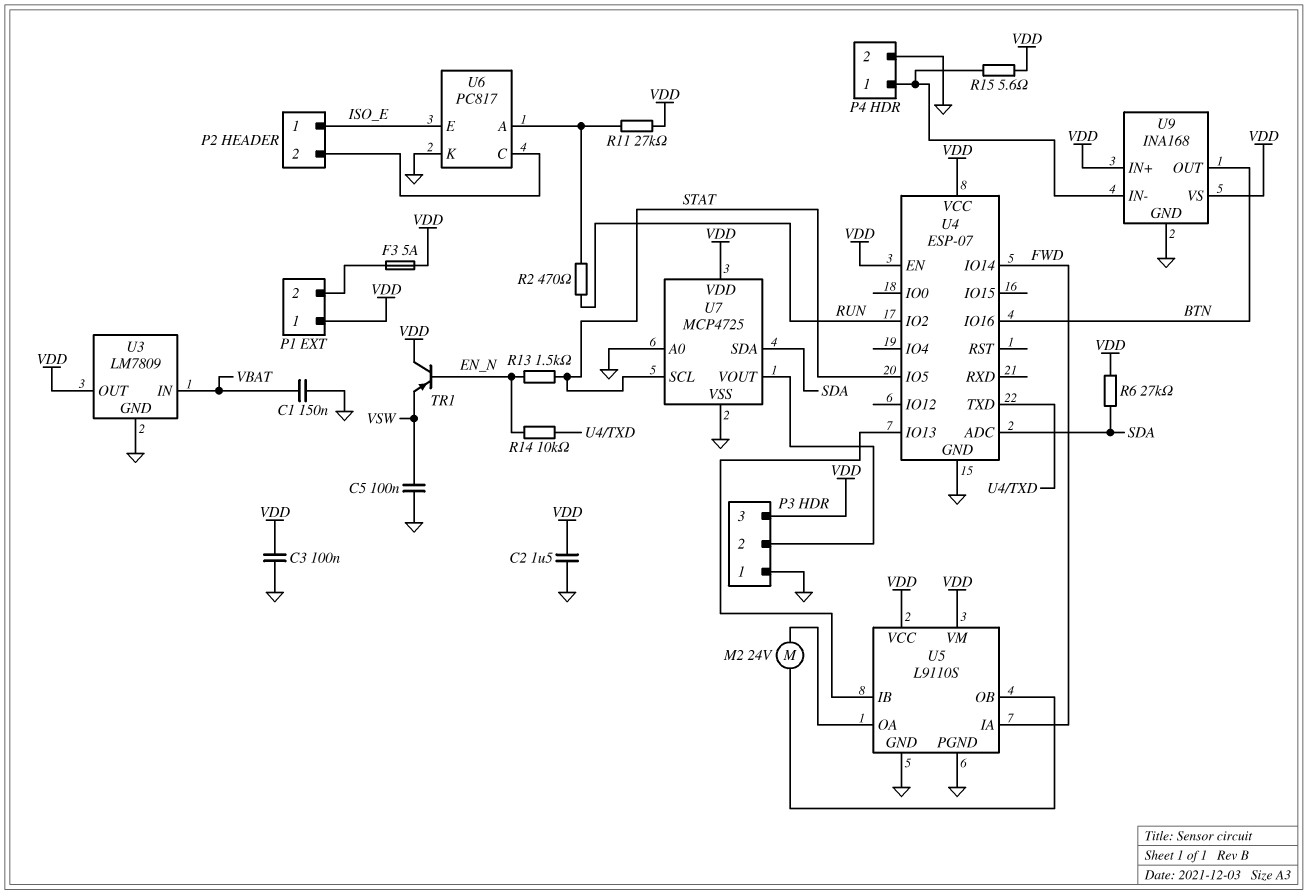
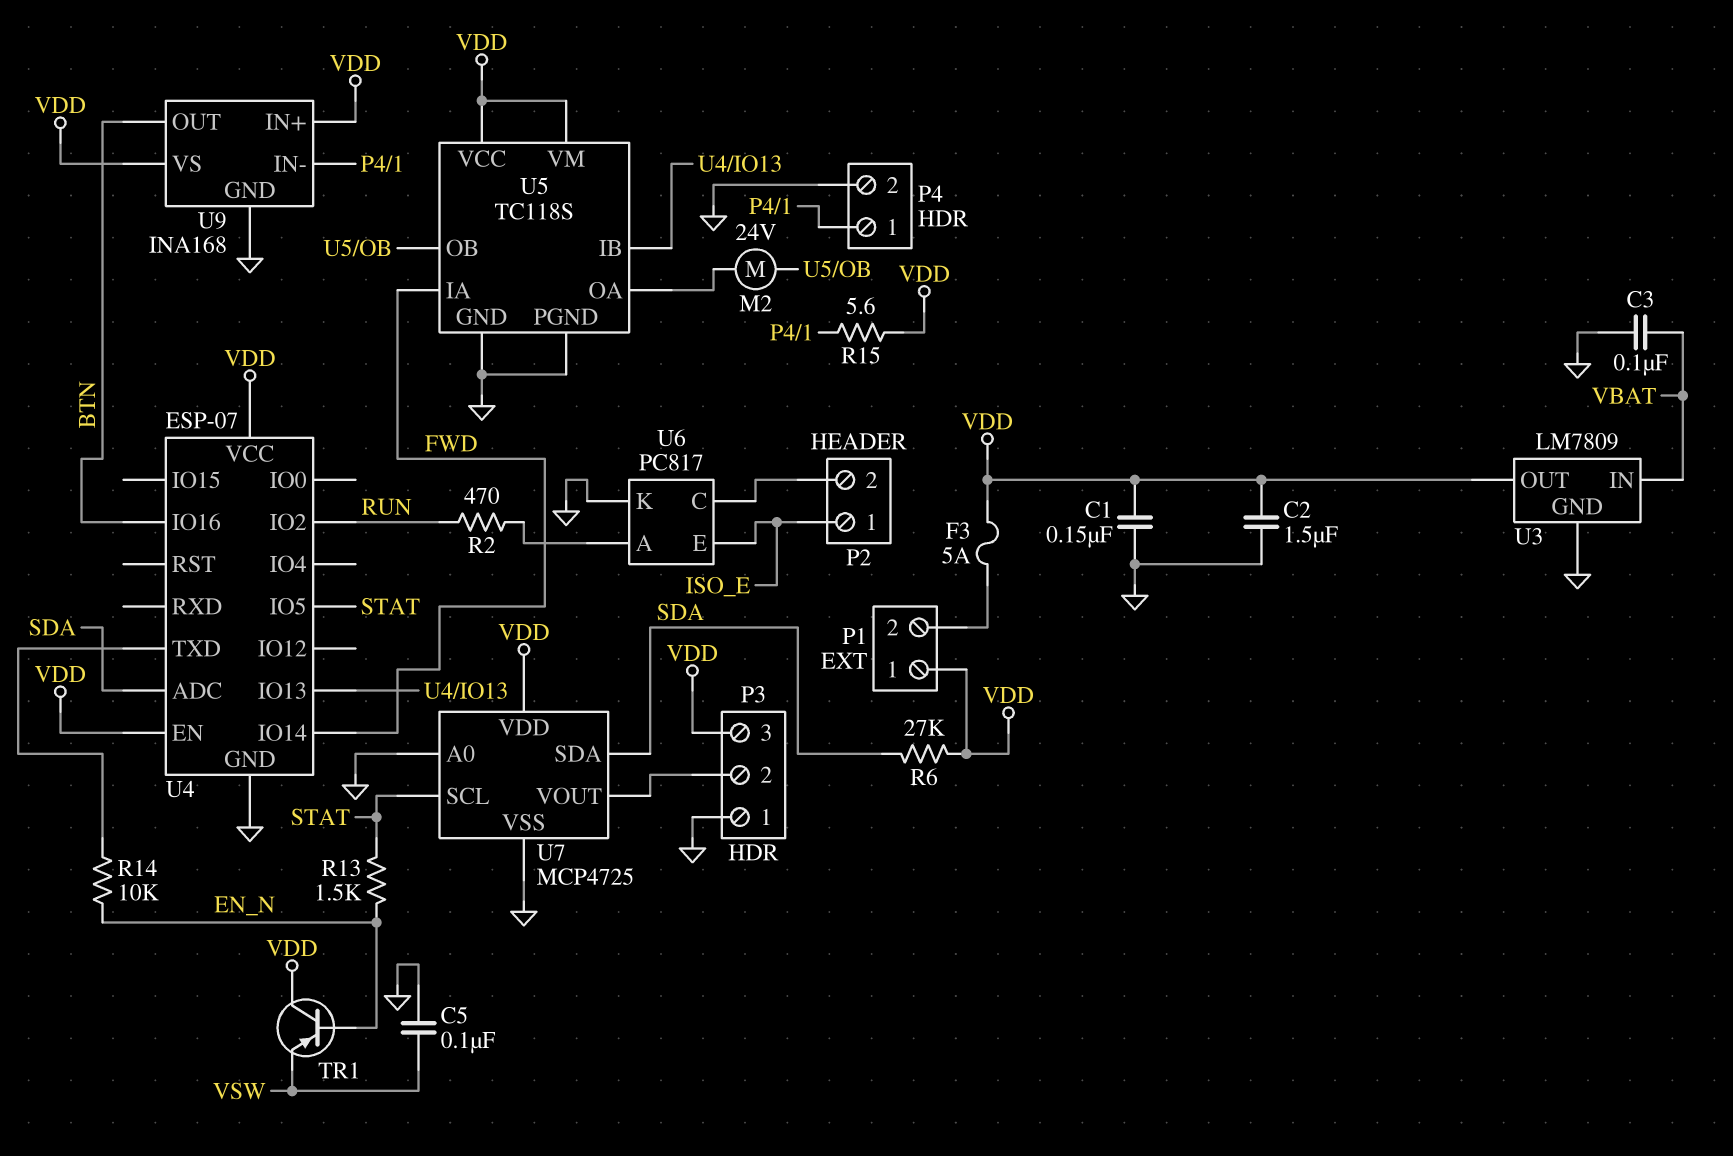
C1: 150nF (GND, VBAT) -> 150nF (GND, VDD)
C3: 100nF (GND, VDD) -> 100nF (GND, VBAT)
R11: 27k (U6/A, VDD) -> none
U5: L9110S -> TC118S

